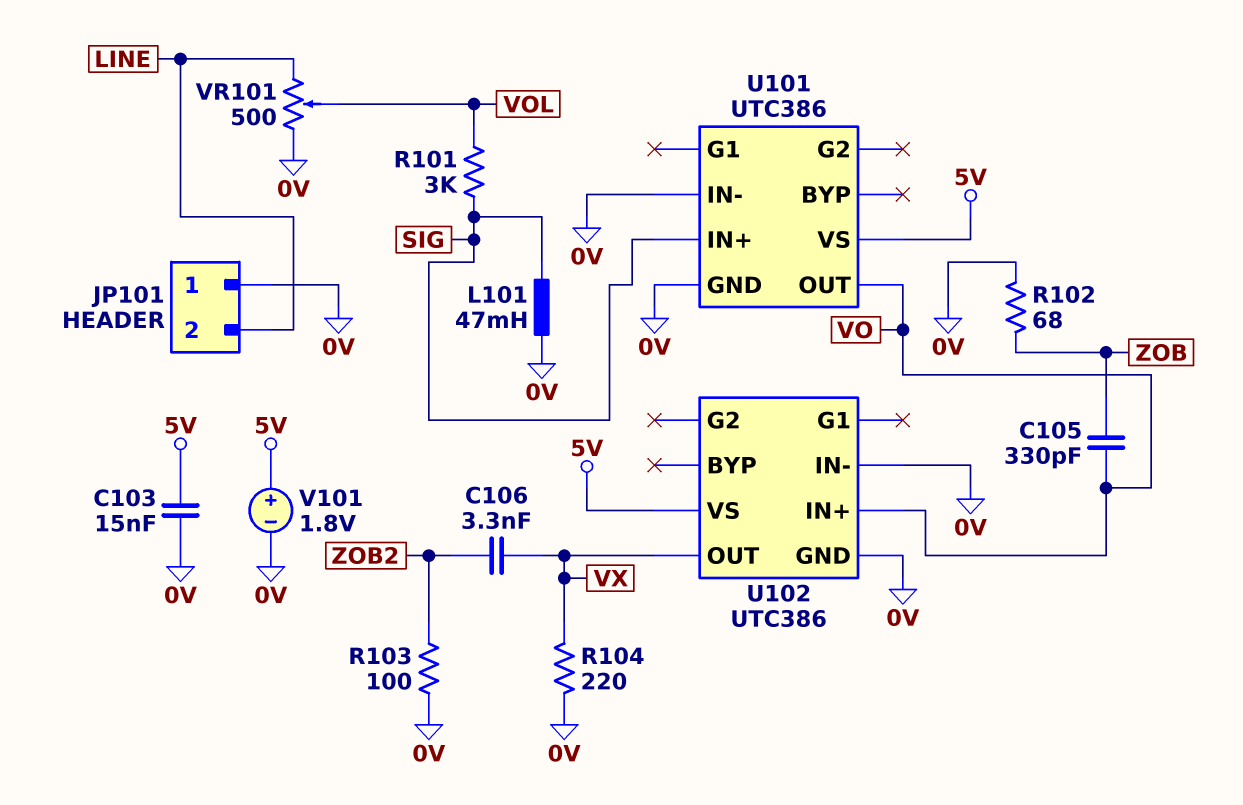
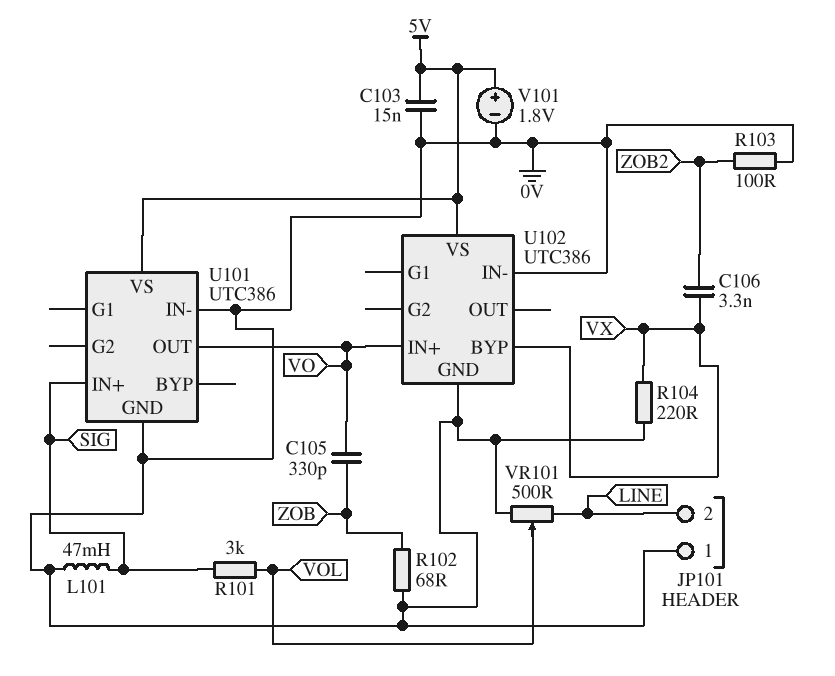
U102 pin BYP: none -> VX
U102 pin OUT: VX -> none

